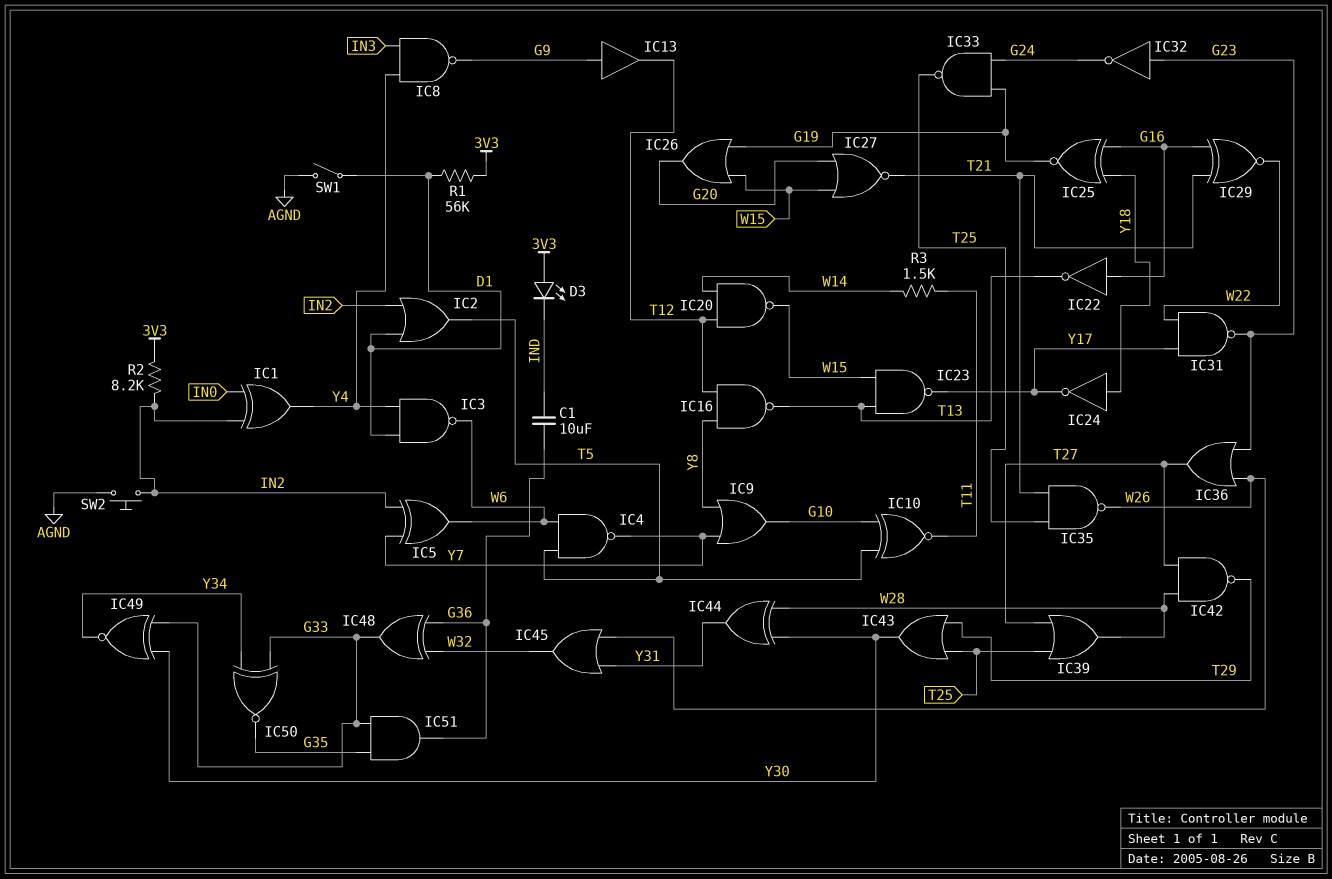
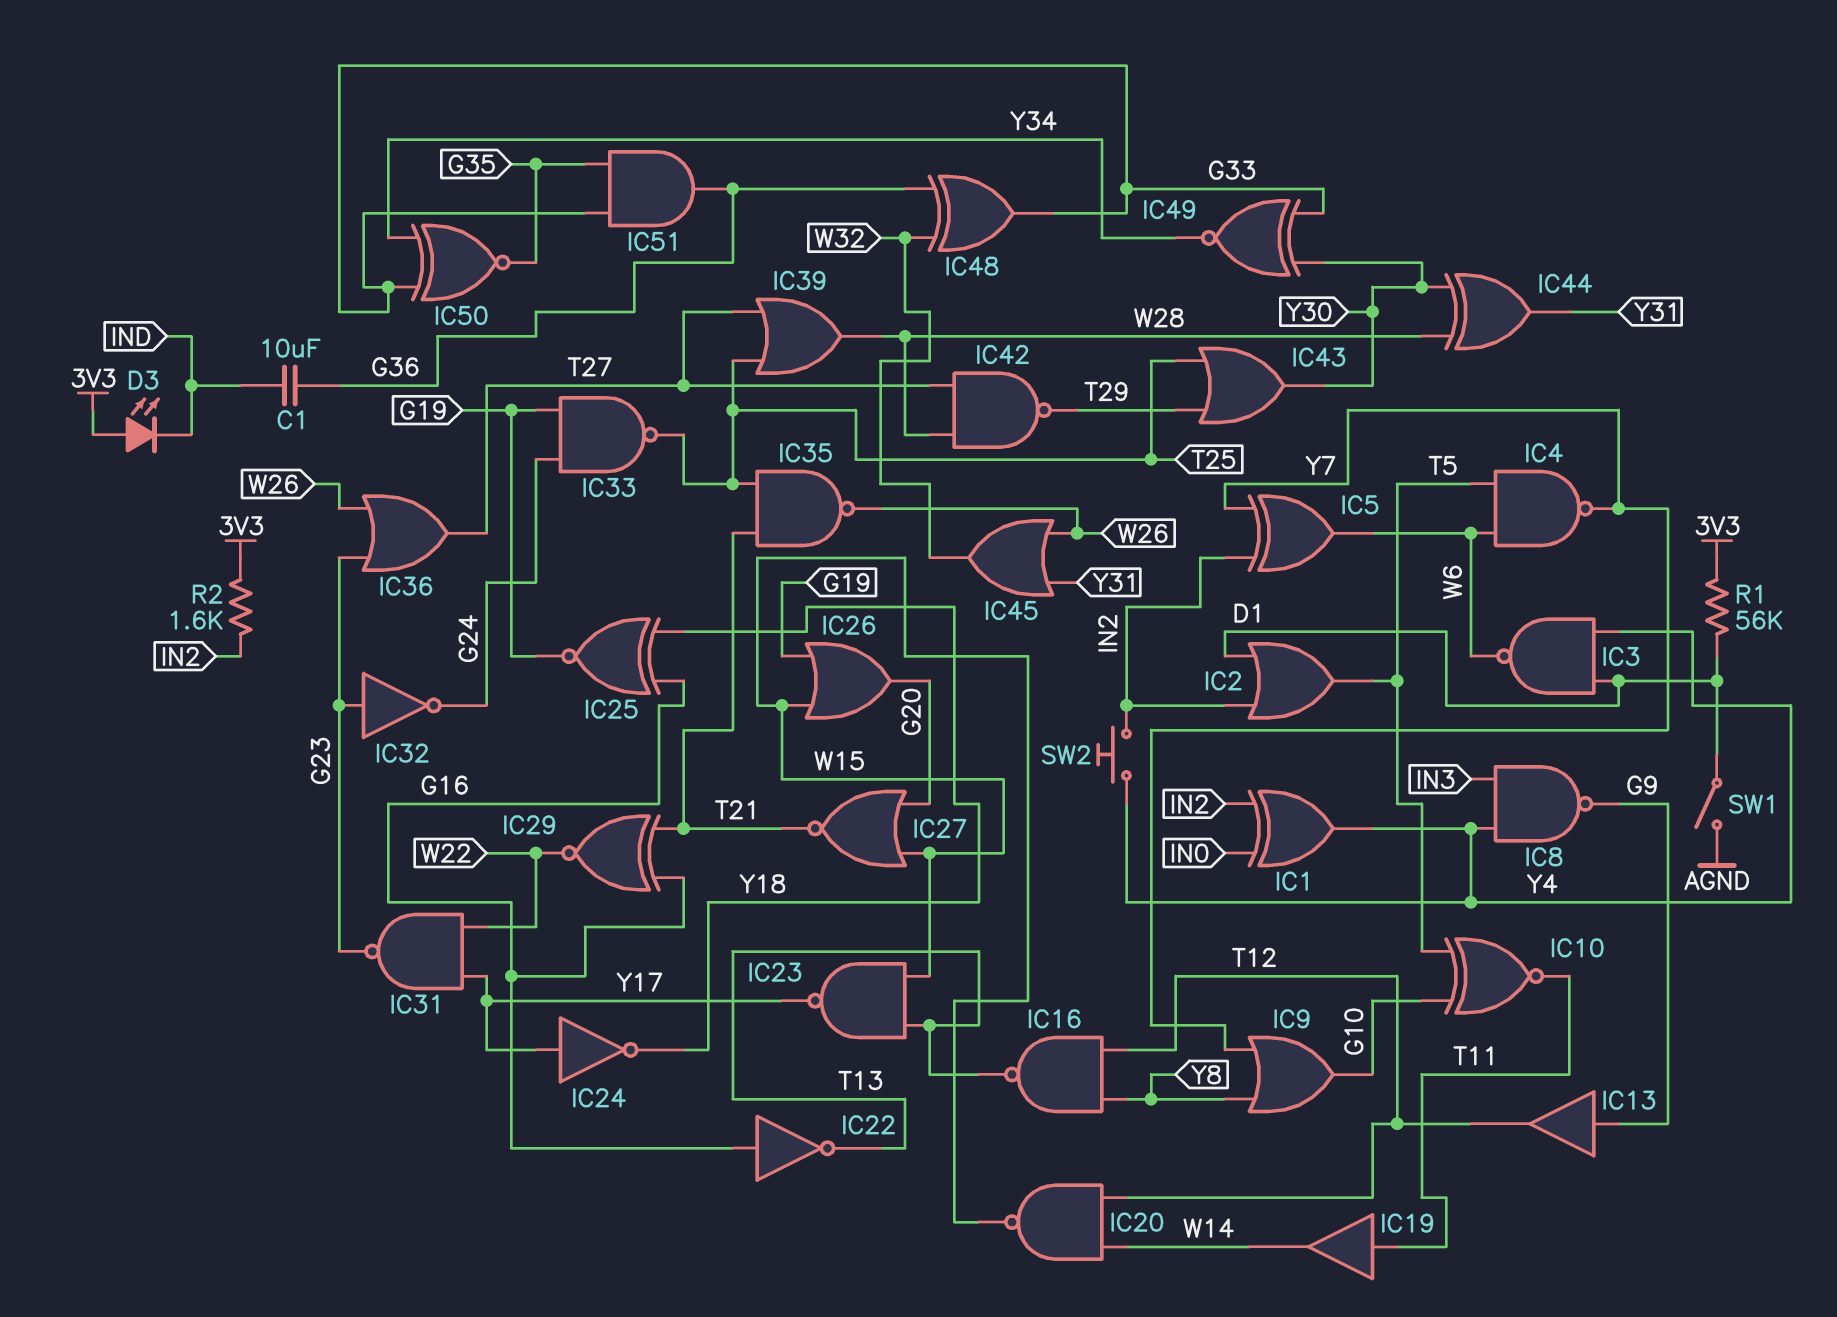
IC19: none -> buffer (in T11, out W14)
IC24: NOT (in Y18, out Y17) -> NOT (in Y17, out Y18)
R2: 8.2k (3V3, IN2) -> 1.6k (3V3, IN2)
R3: 1.5k (T11, W14) -> none
SW2: button (AGND, IN2) -> button (IN2, Y4)

